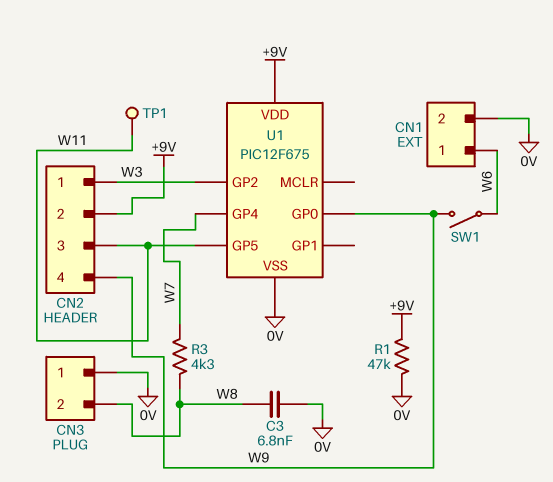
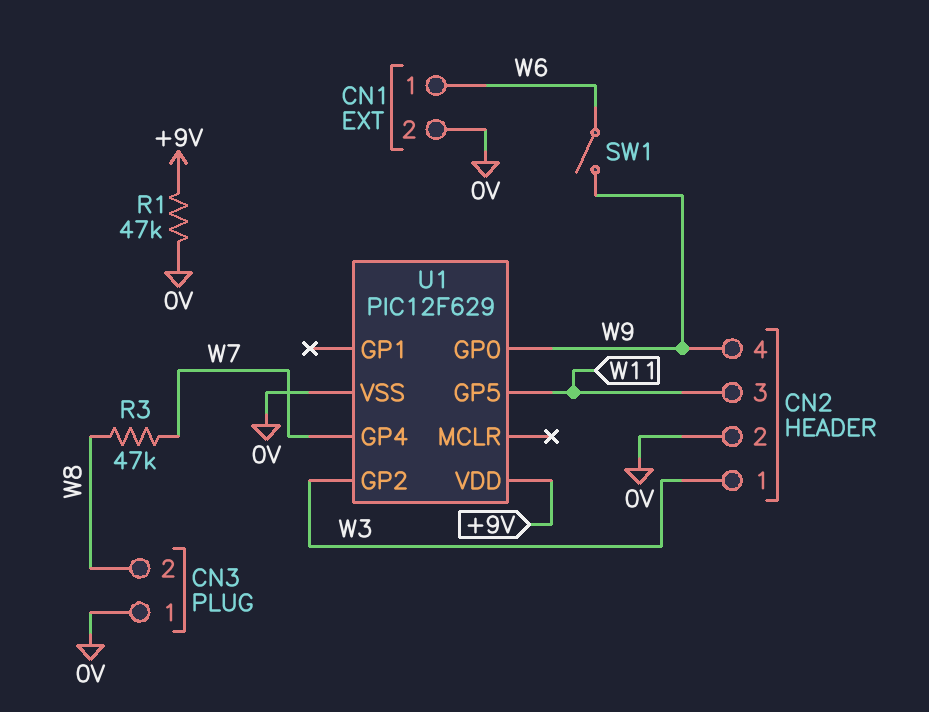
C3: 6.8nF (0V, W8) -> none
CN2 pin 2: +9V -> 0V
R3: 4.3k (W7, W8) -> 47k (W7, W8)
TP1: test point (W11) -> none
U1: PIC12F675 -> PIC12F629

